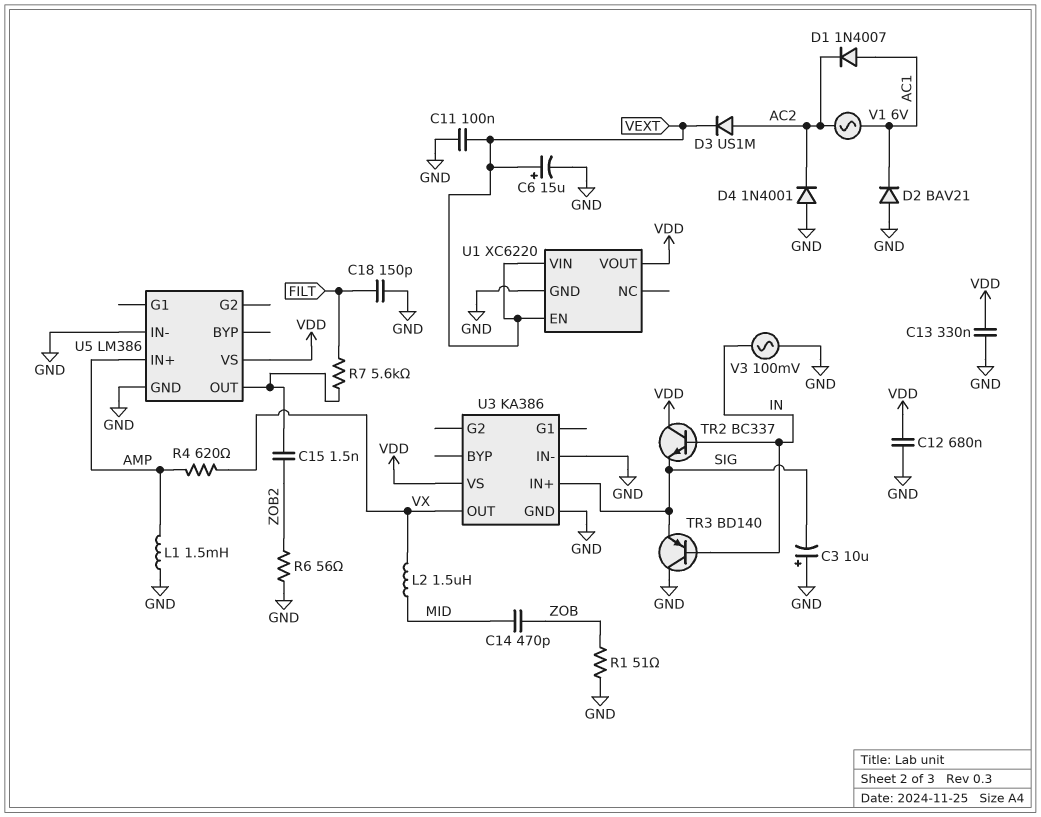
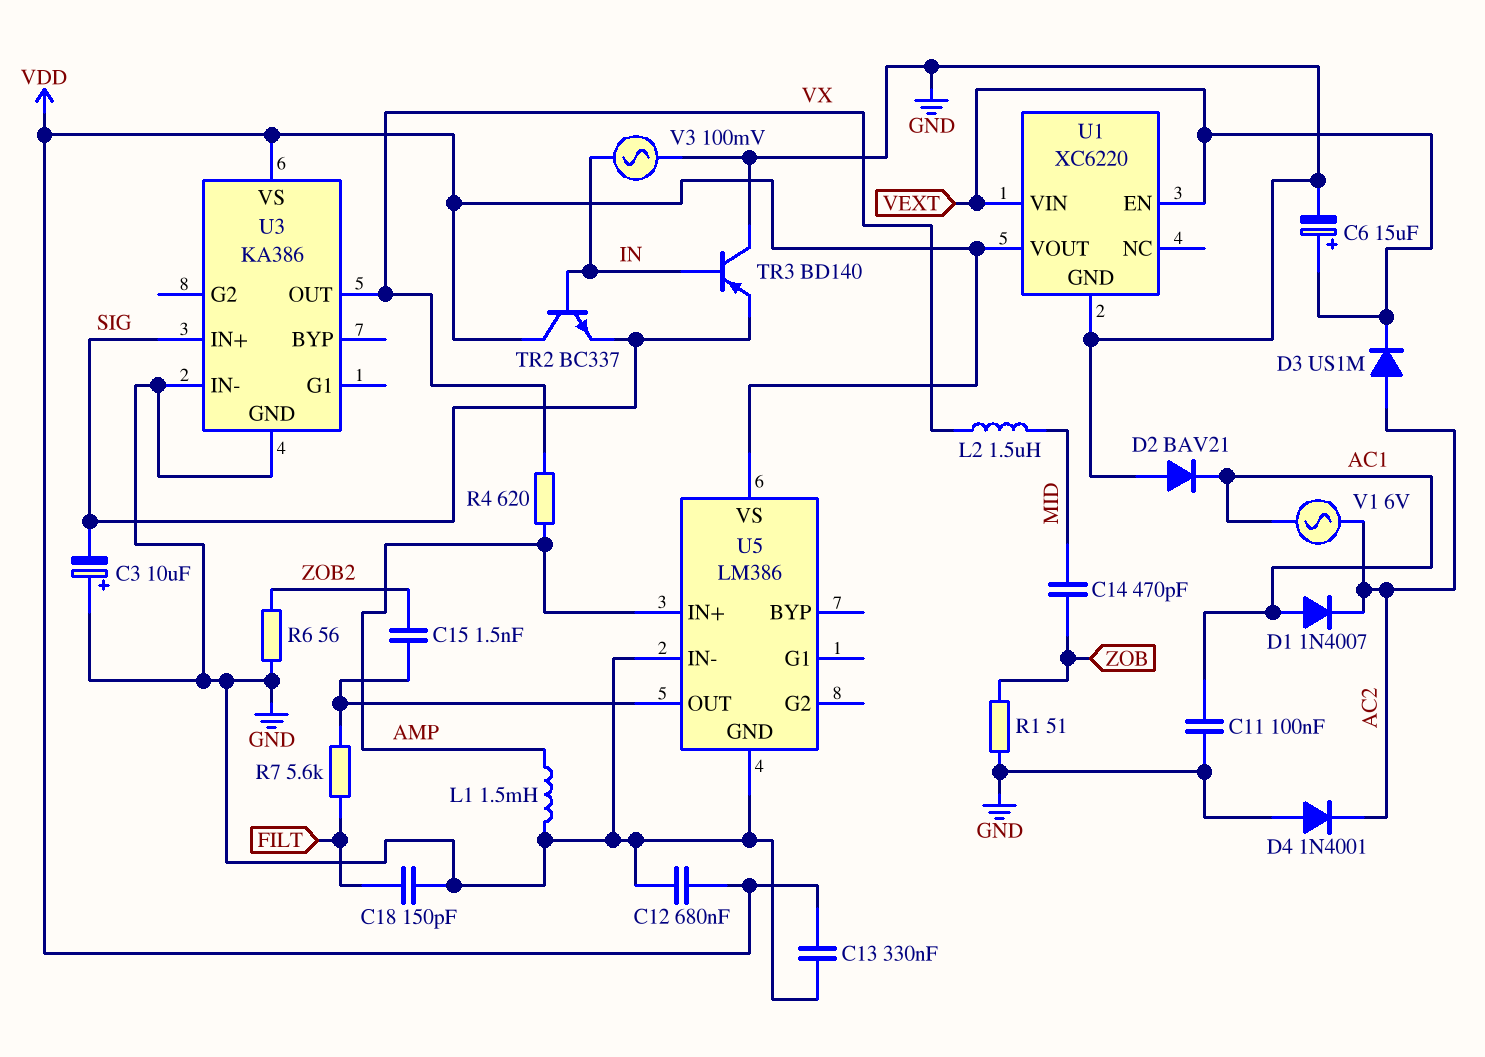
C11: 100nF (GND, VEXT) -> 100nF (AC1, GND)

